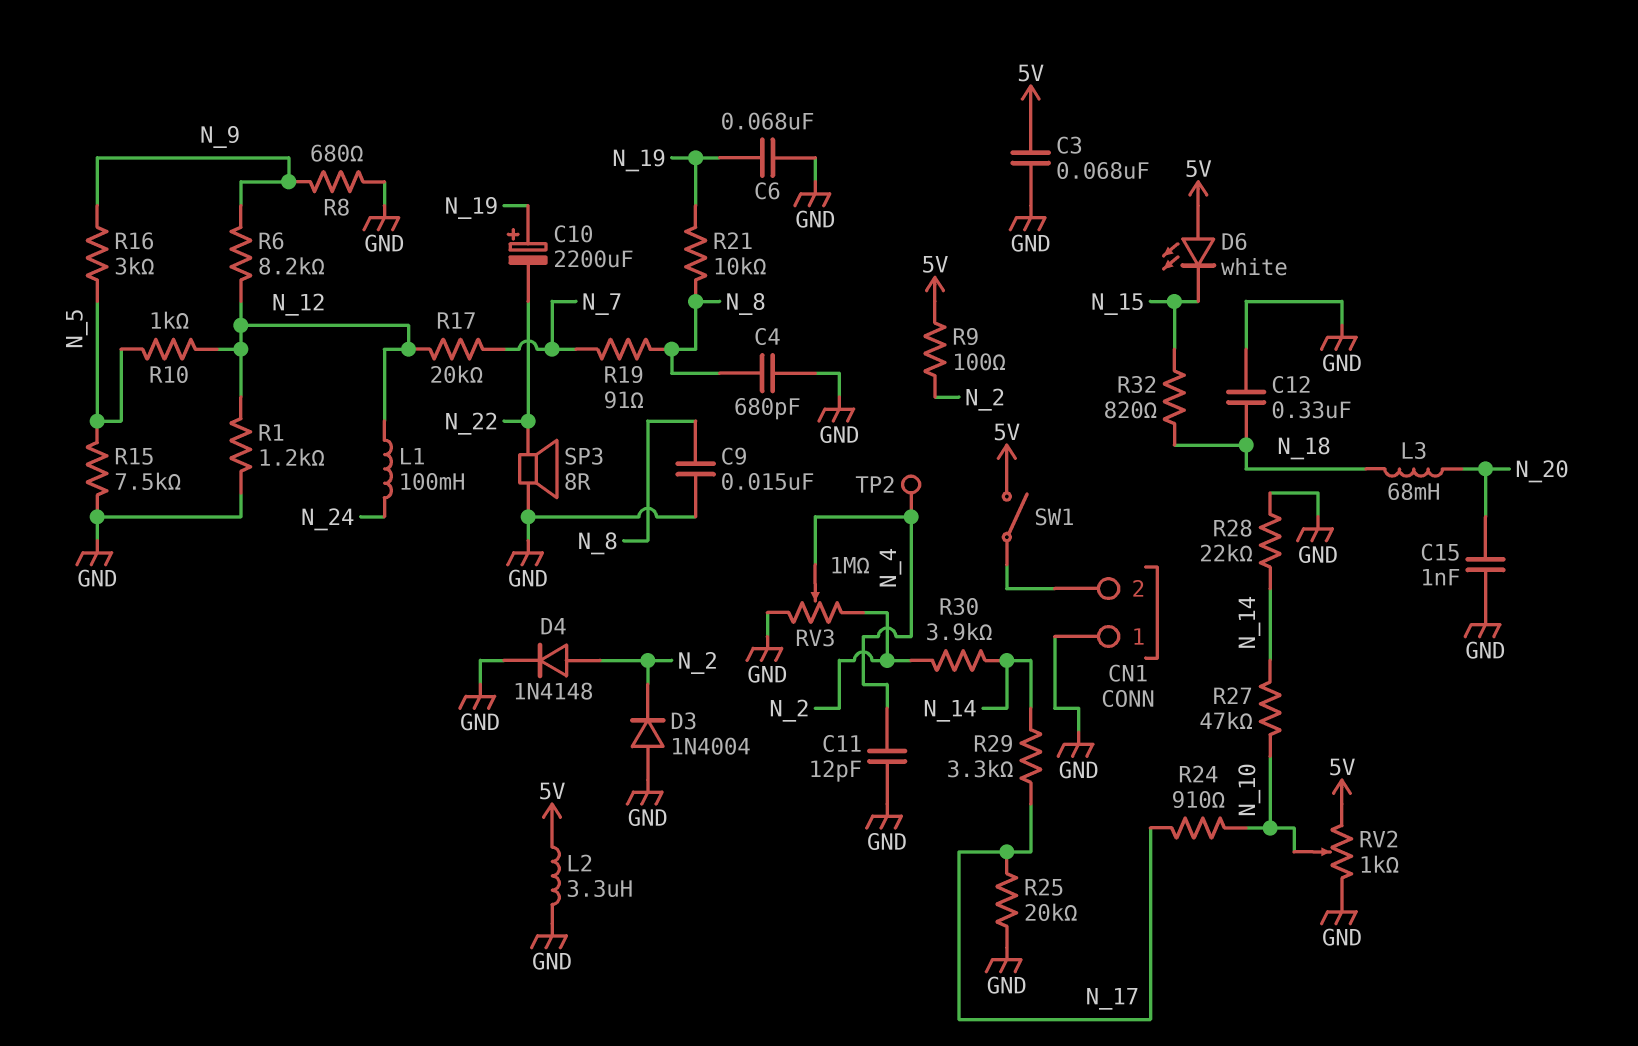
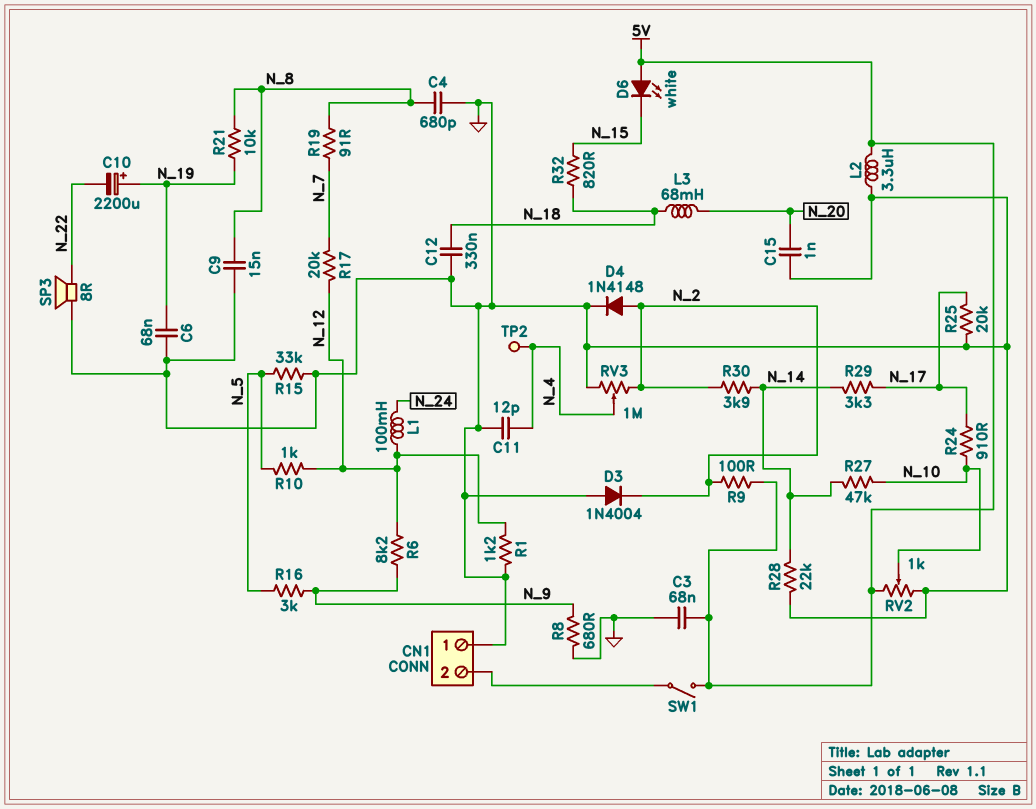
R15: 7.5k (GND, N_5) -> 33k (GND, N_5)

